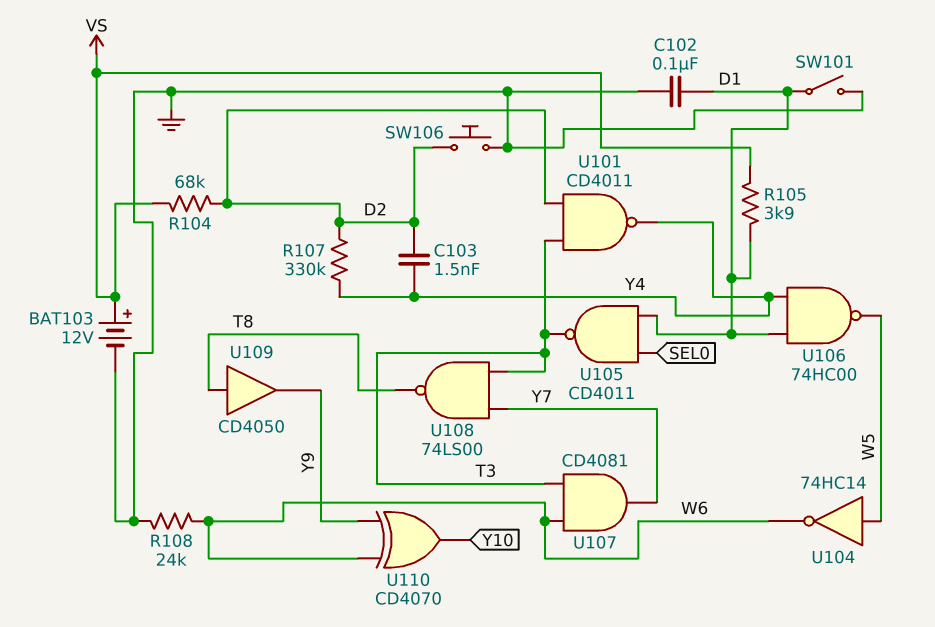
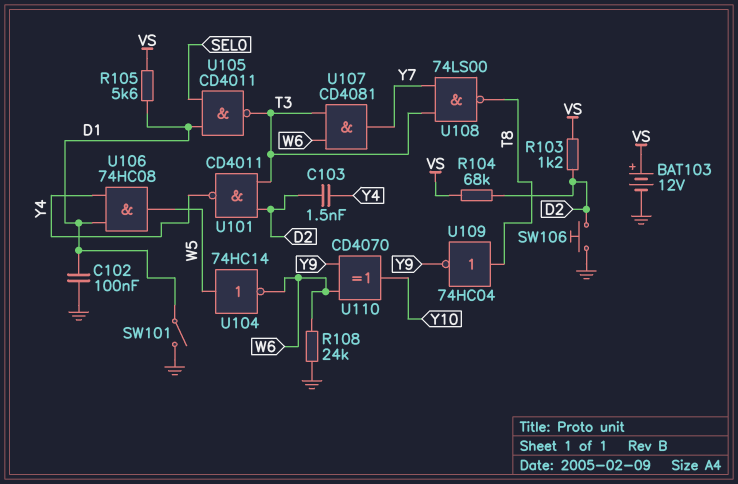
R103: none -> 1.2k (D2, VS)
R105: 3.9k (D1, VS) -> 5.6k (D1, VS)
R107: 330k (D2, Y4) -> none
U106: NAND 74HC00 (in D1, in Y4, out W5) -> AND 74HC08 (in D1, in Y4, out W5)
U109: buffer CD4050 (in T8, out Y9) -> NOT 74HC04 (in T8, out Y9)

